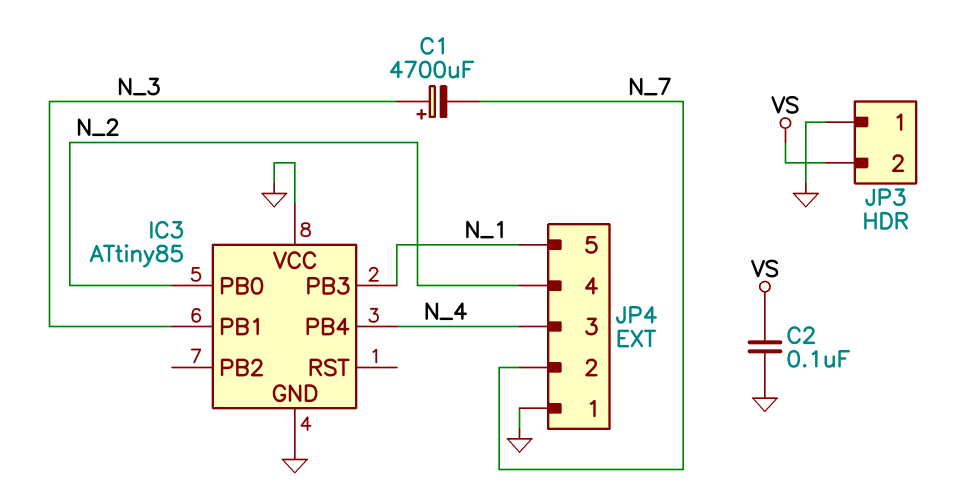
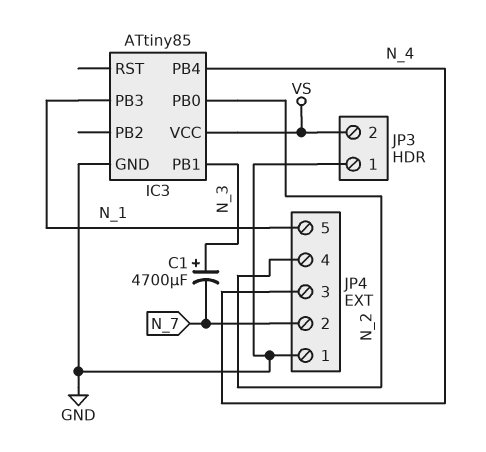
C2: 100nF (GND, VS) -> none
IC3 pin VCC: GND -> VS

